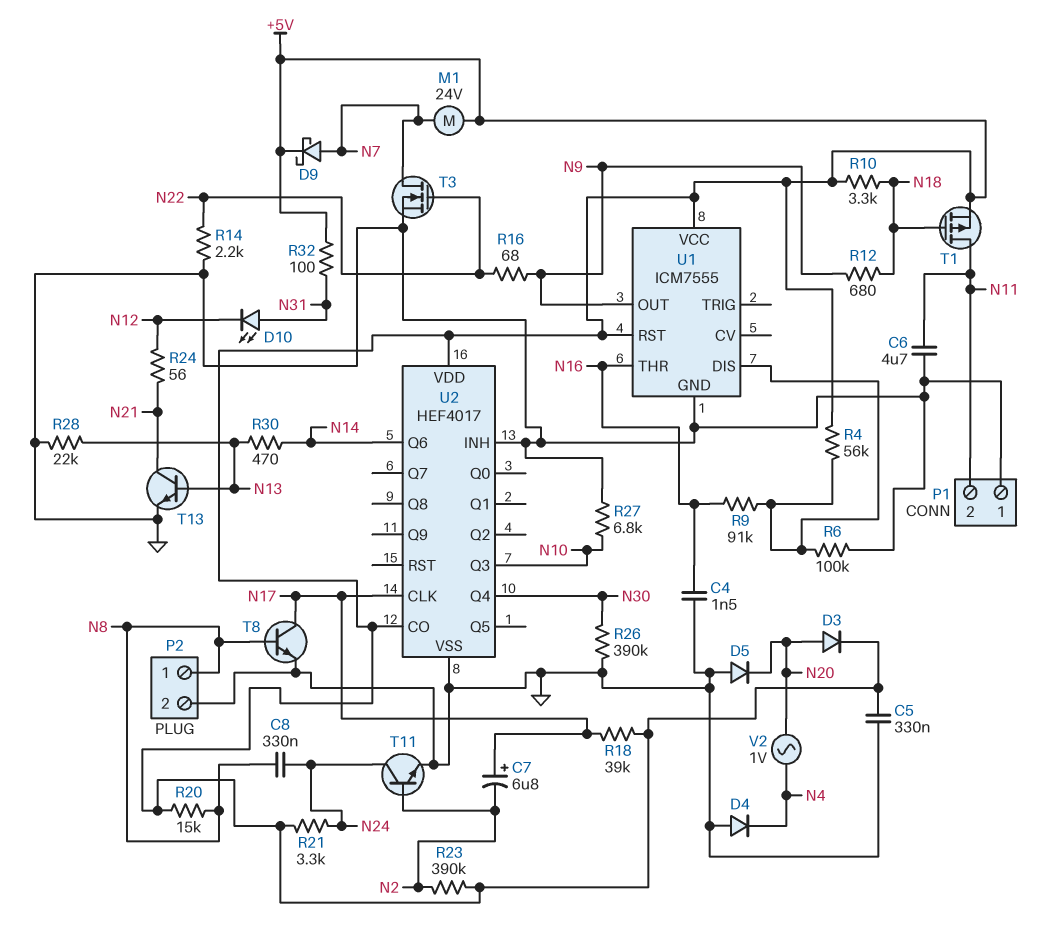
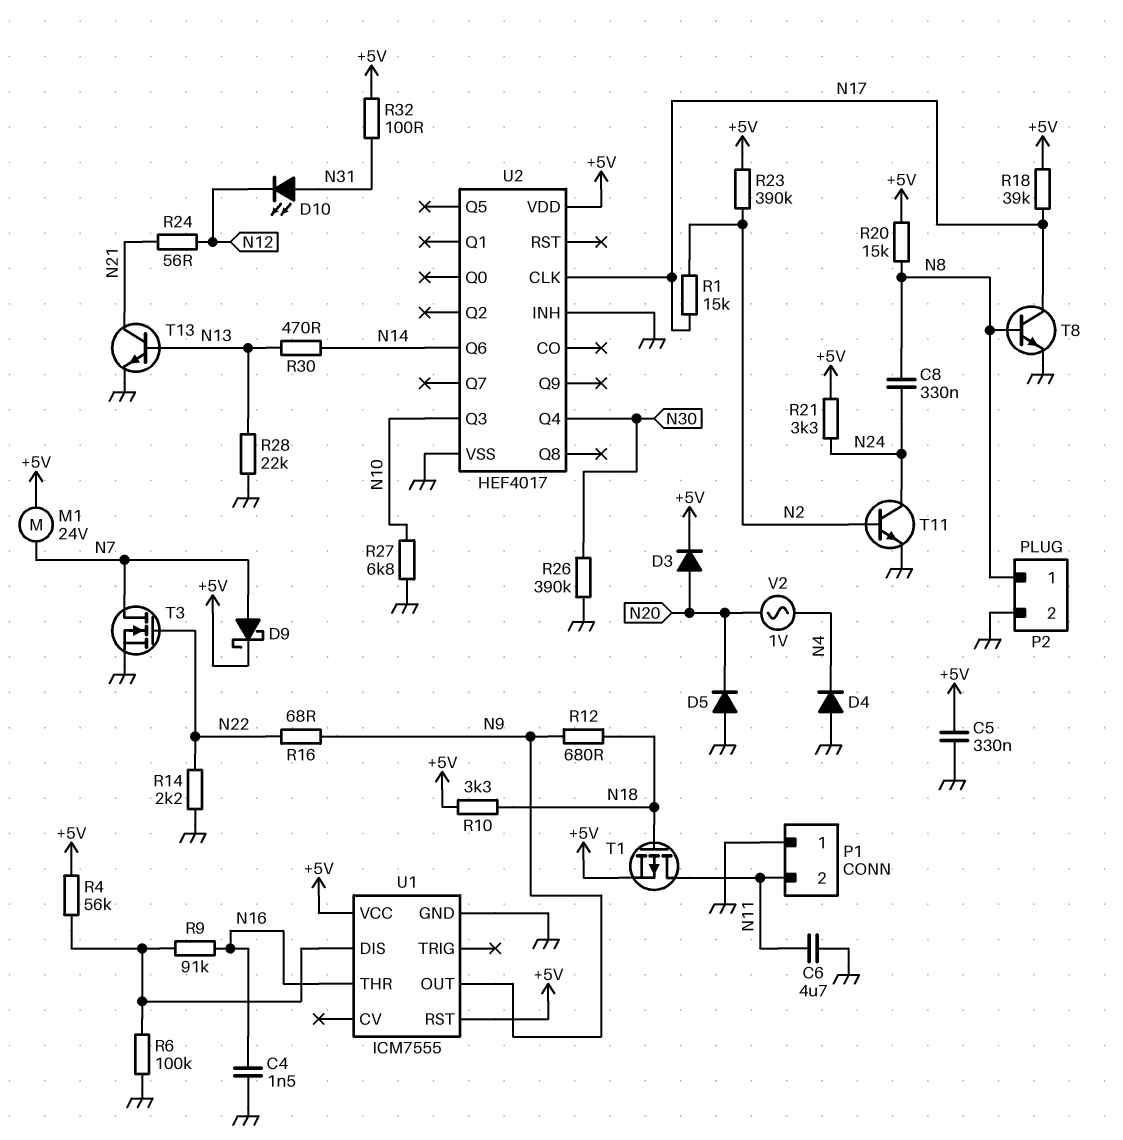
C7: 6.8uF (plus N17, minus N2) -> none
R1: none -> 15k (N2, N17)
U2 pin CO: +5V -> none

